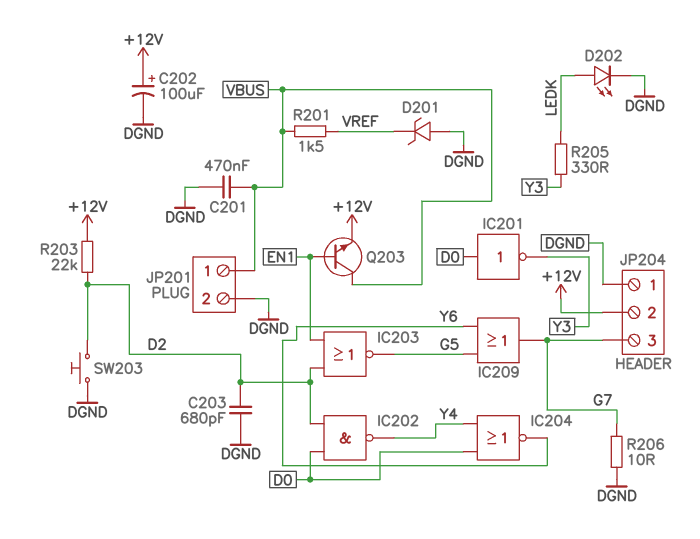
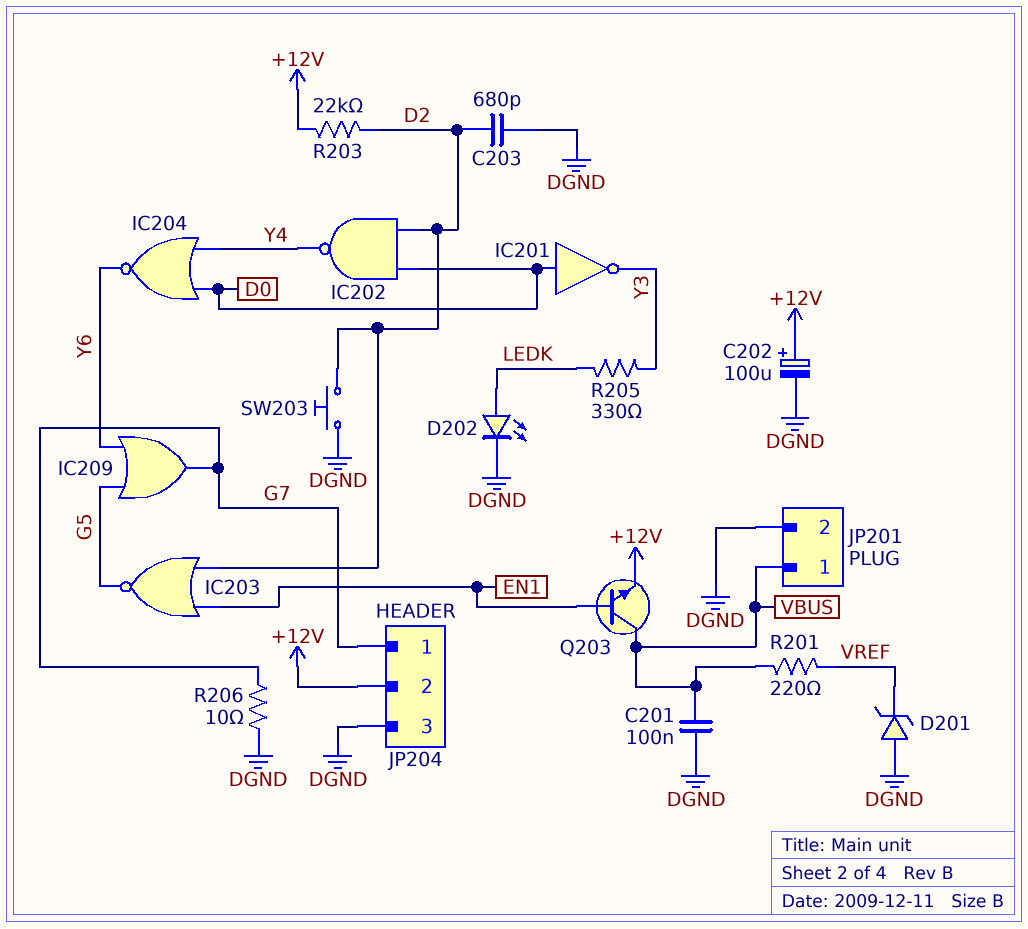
C201: 470nF (DGND, VBUS) -> 100nF (DGND, VBUS)
JP204 pin 1: DGND -> G7
JP204 pin 3: G7 -> DGND
R201: 1.5k (VBUS, VREF) -> 220 (VBUS, VREF)

